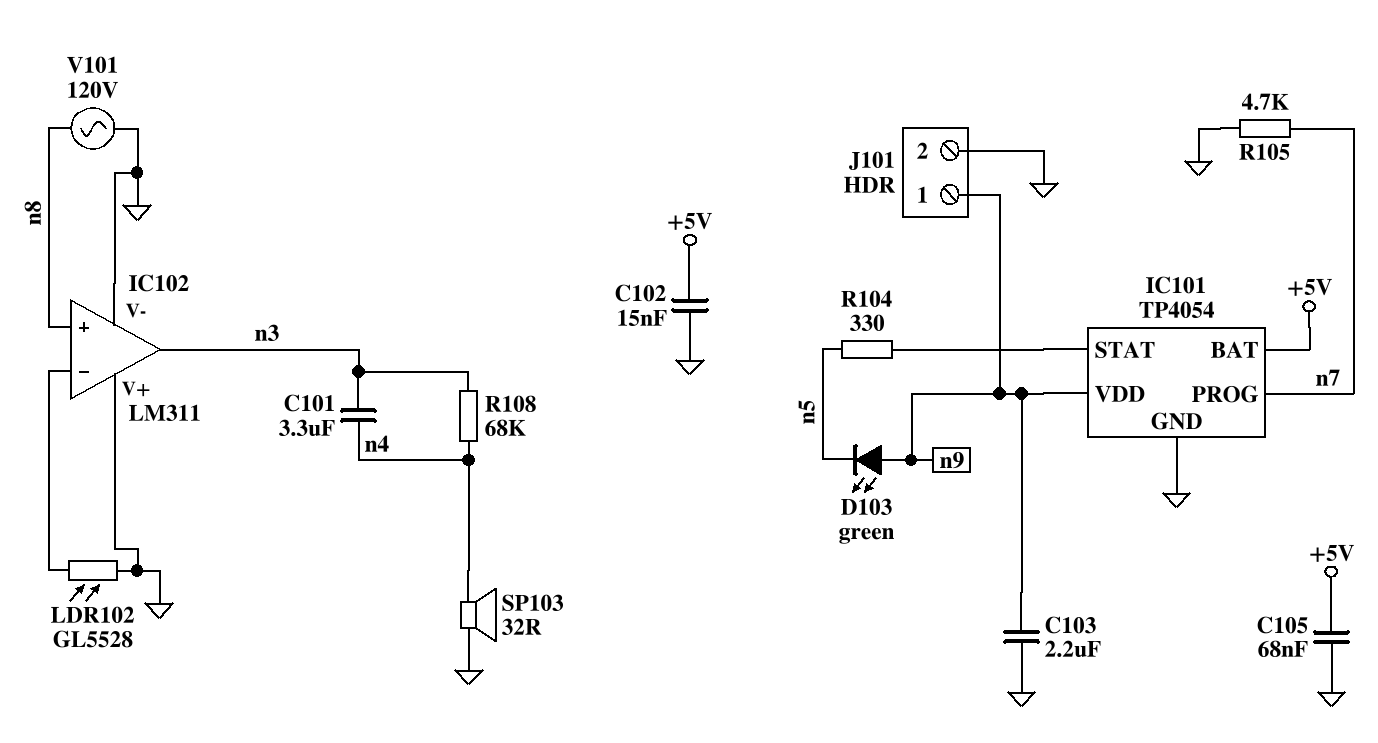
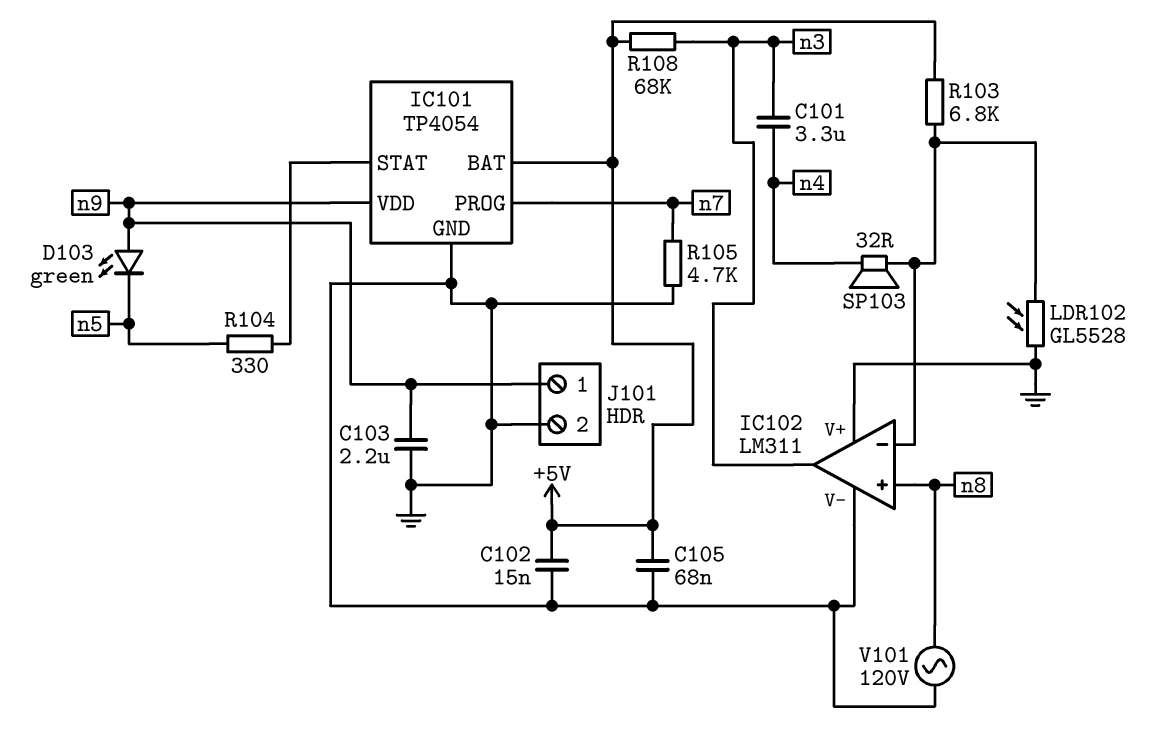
R103: none -> 6.8k (+5V, IC102/in-)
R108: 68k (n3, n4) -> 68k (+5V, n3)
SP103: speaker 32R (GND, n4) -> speaker 32R (IC102/in-, n4)

